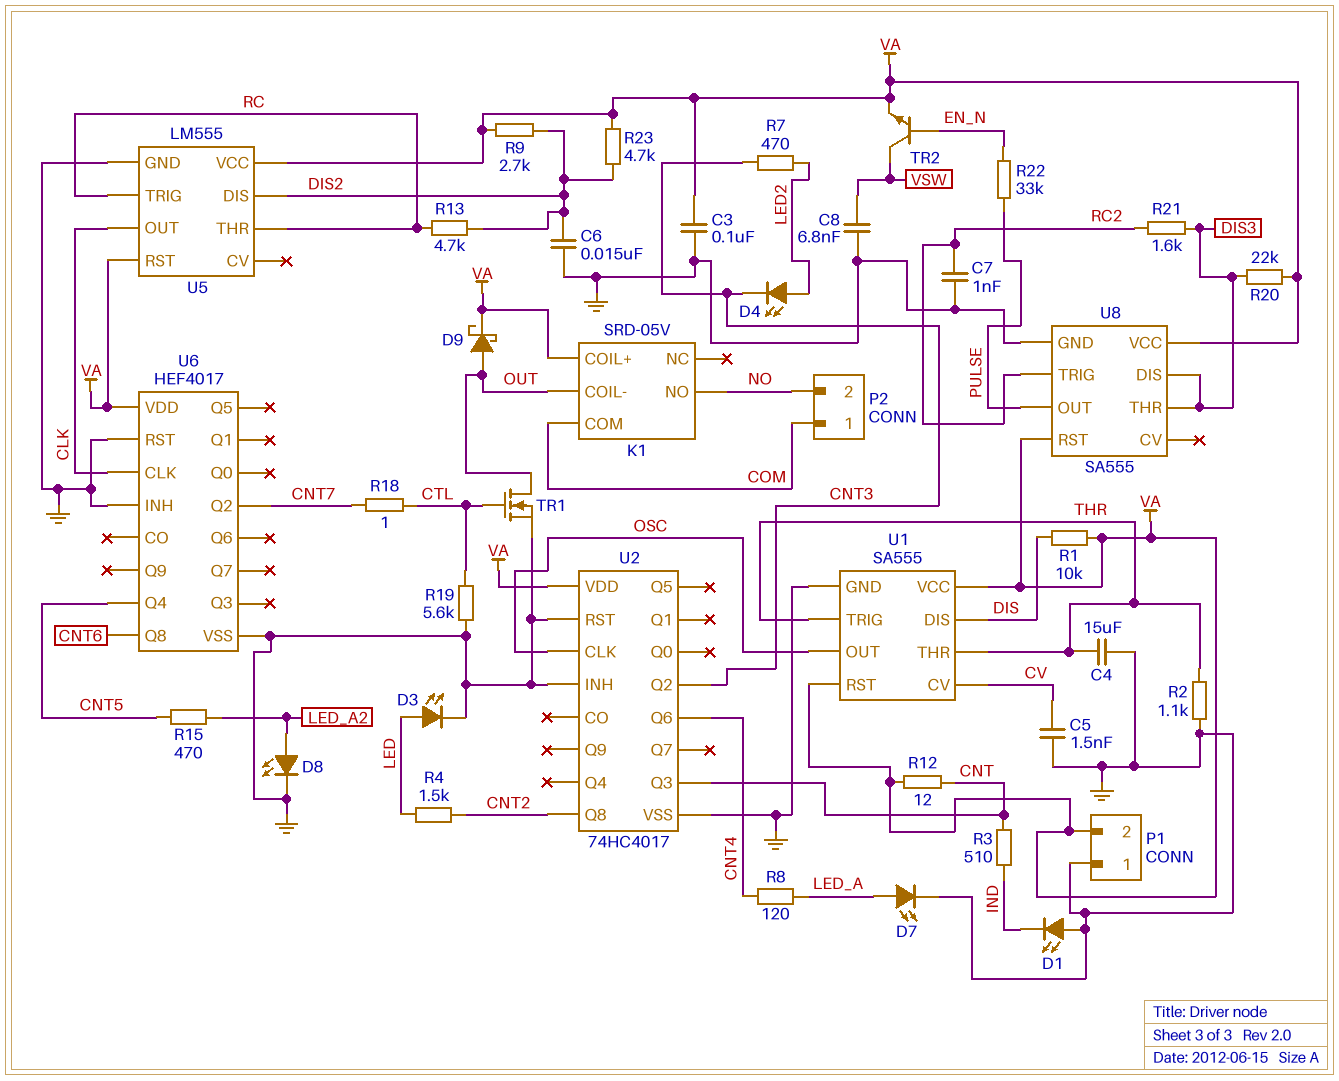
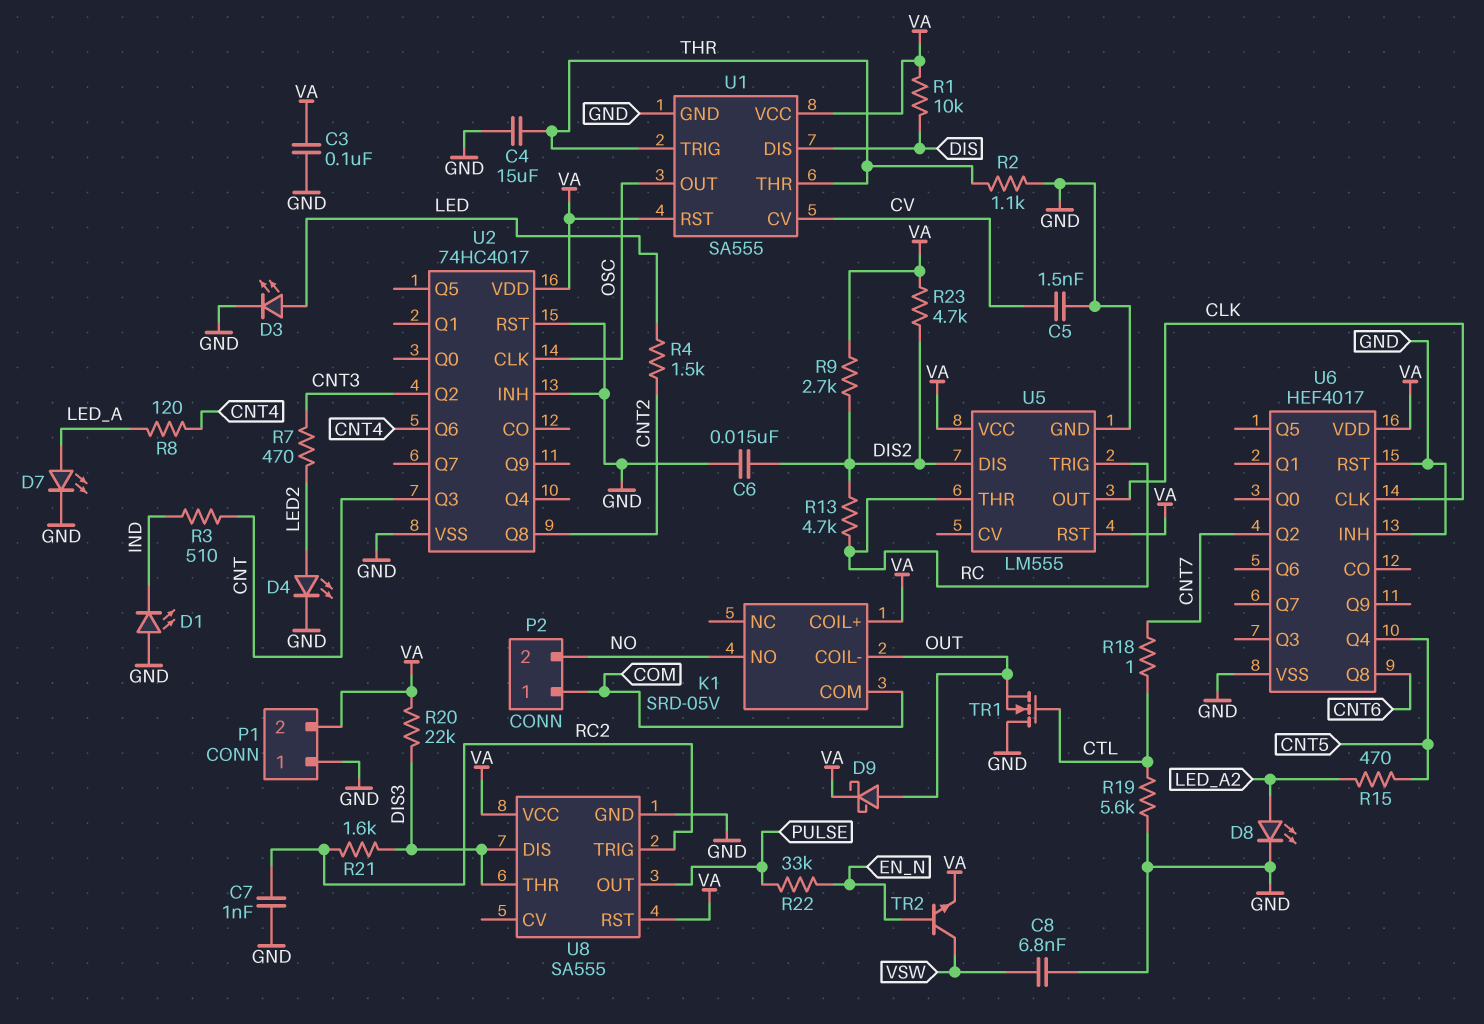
D4: LED (A LED2, K CNT3) -> LED (A LED2, K GND)
R12: 12 (CNT, VA) -> none
TR1: NMOS (G CTL, D OUT, S GND) -> NMOS (G CTL, D GND, S OUT)

